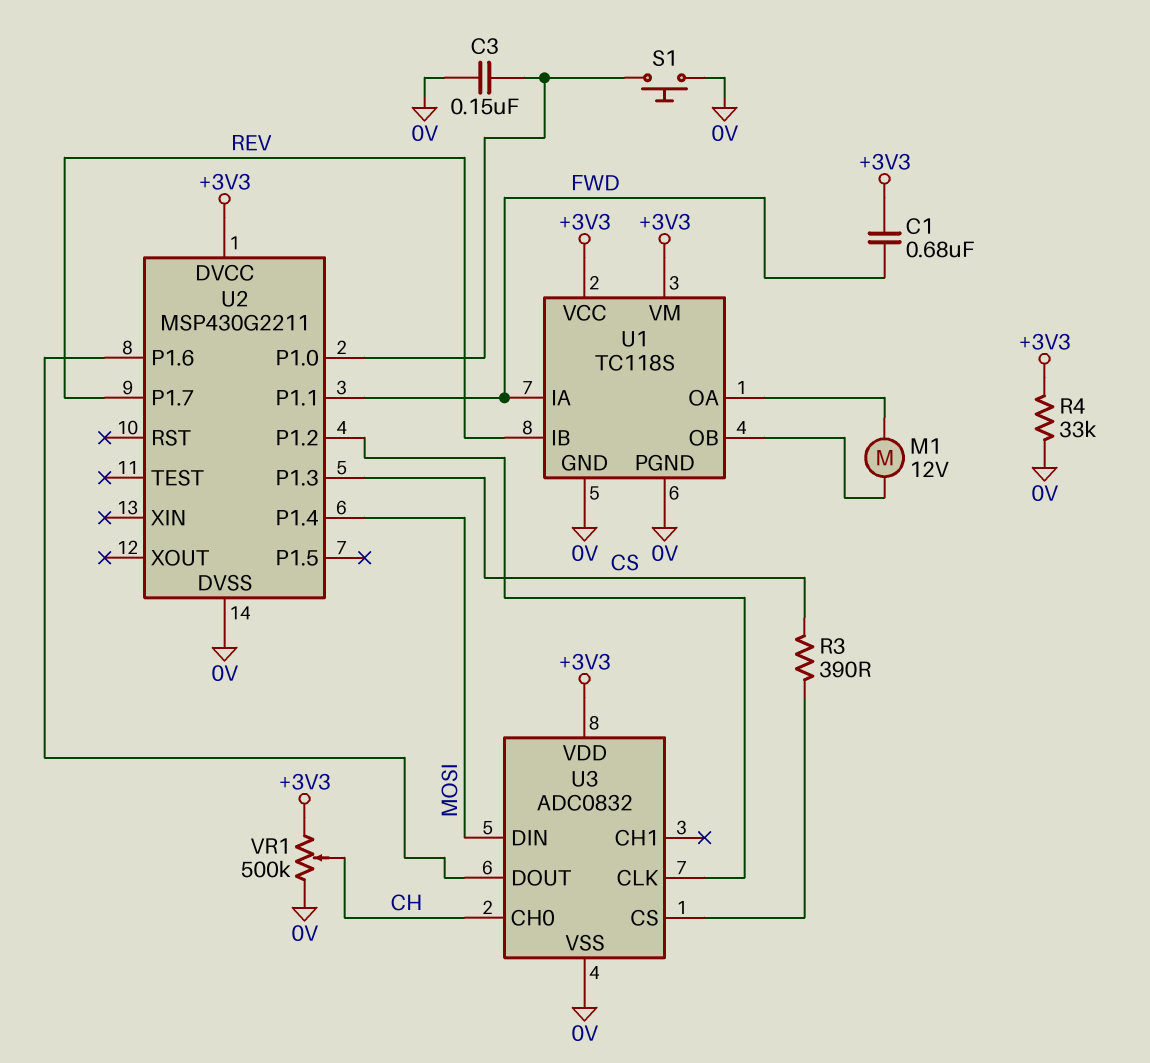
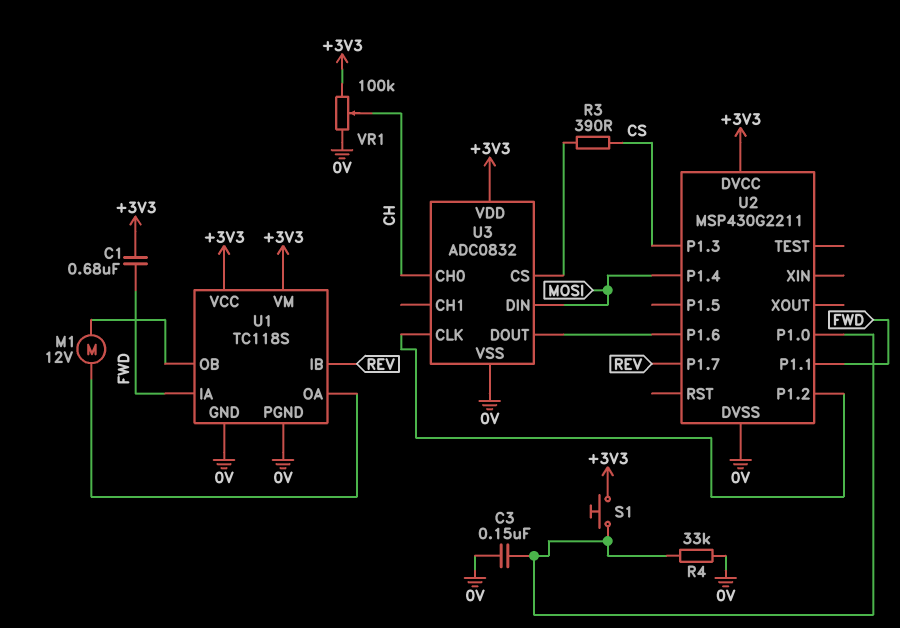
R4: 33k (+3V3, 0V) -> 33k (0V, U2/P1.0)
S1: button (0V, U2/P1.0) -> button (+3V3, U2/P1.0)
VR1: 500k (+3V3, 0V, wiper CH) -> 100k (+3V3, 0V, wiper CH)

